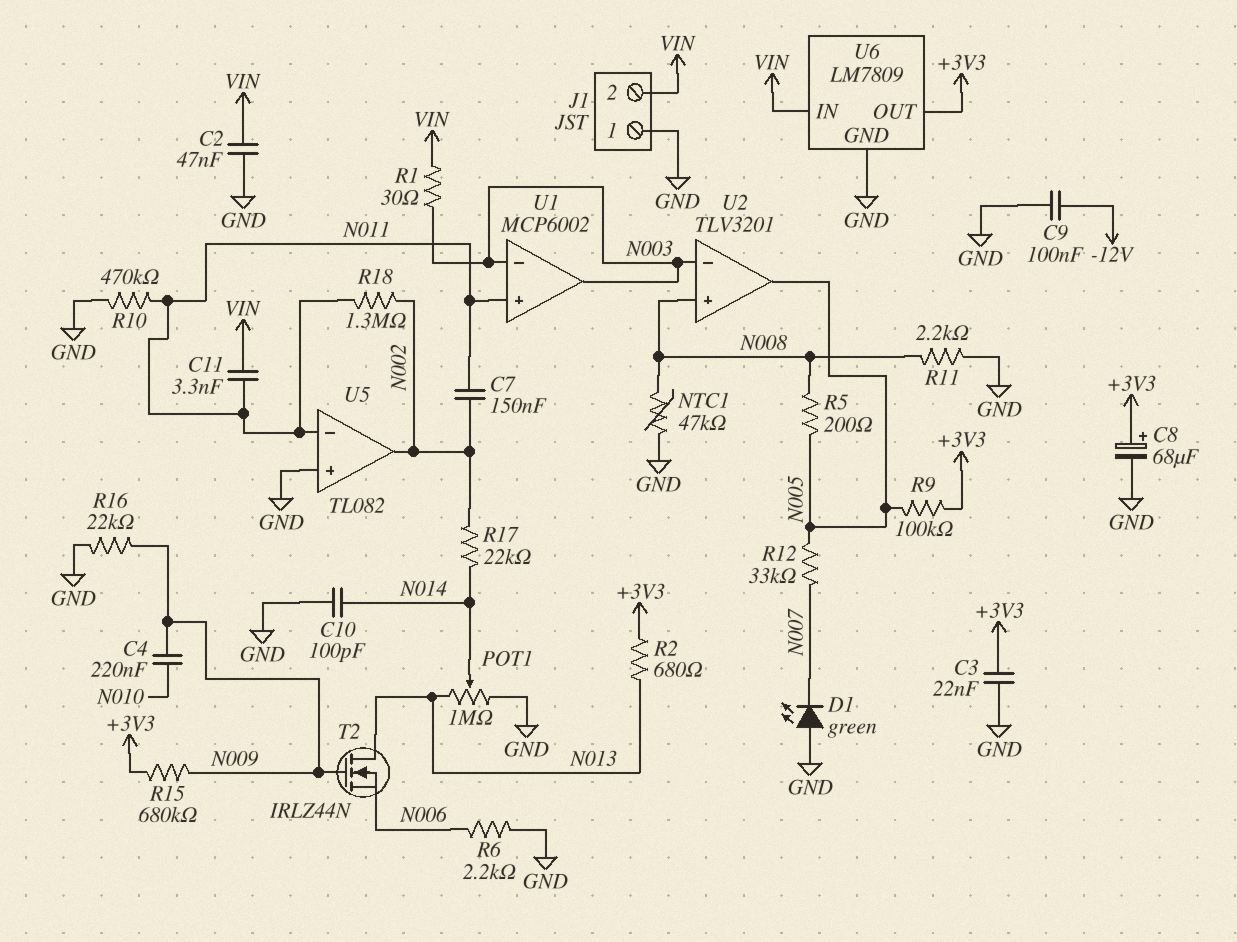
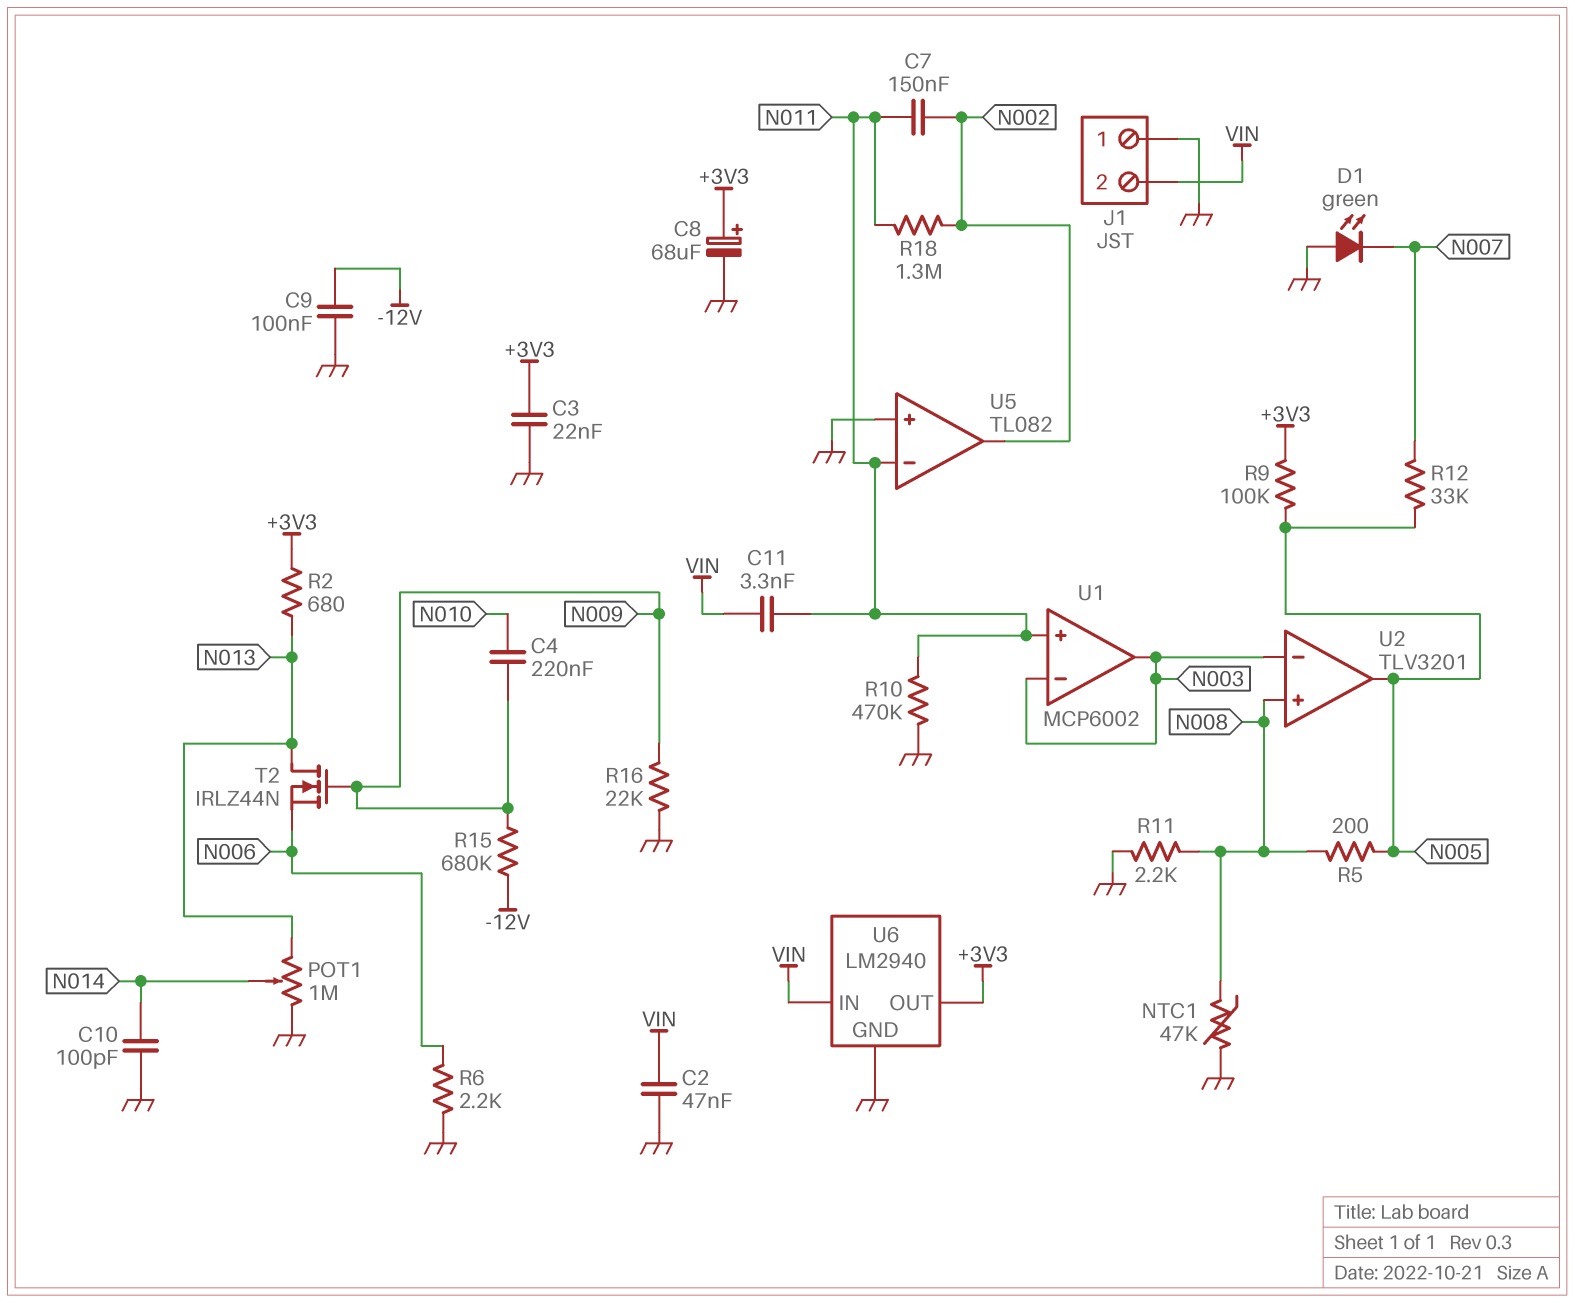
R1: 30 (N003, VIN) -> none
R15: 680k (+3V3, N009) -> 680k (-12V, N009)
R17: 22k (N002, N014) -> none
U6: LM7809 -> LM2940

